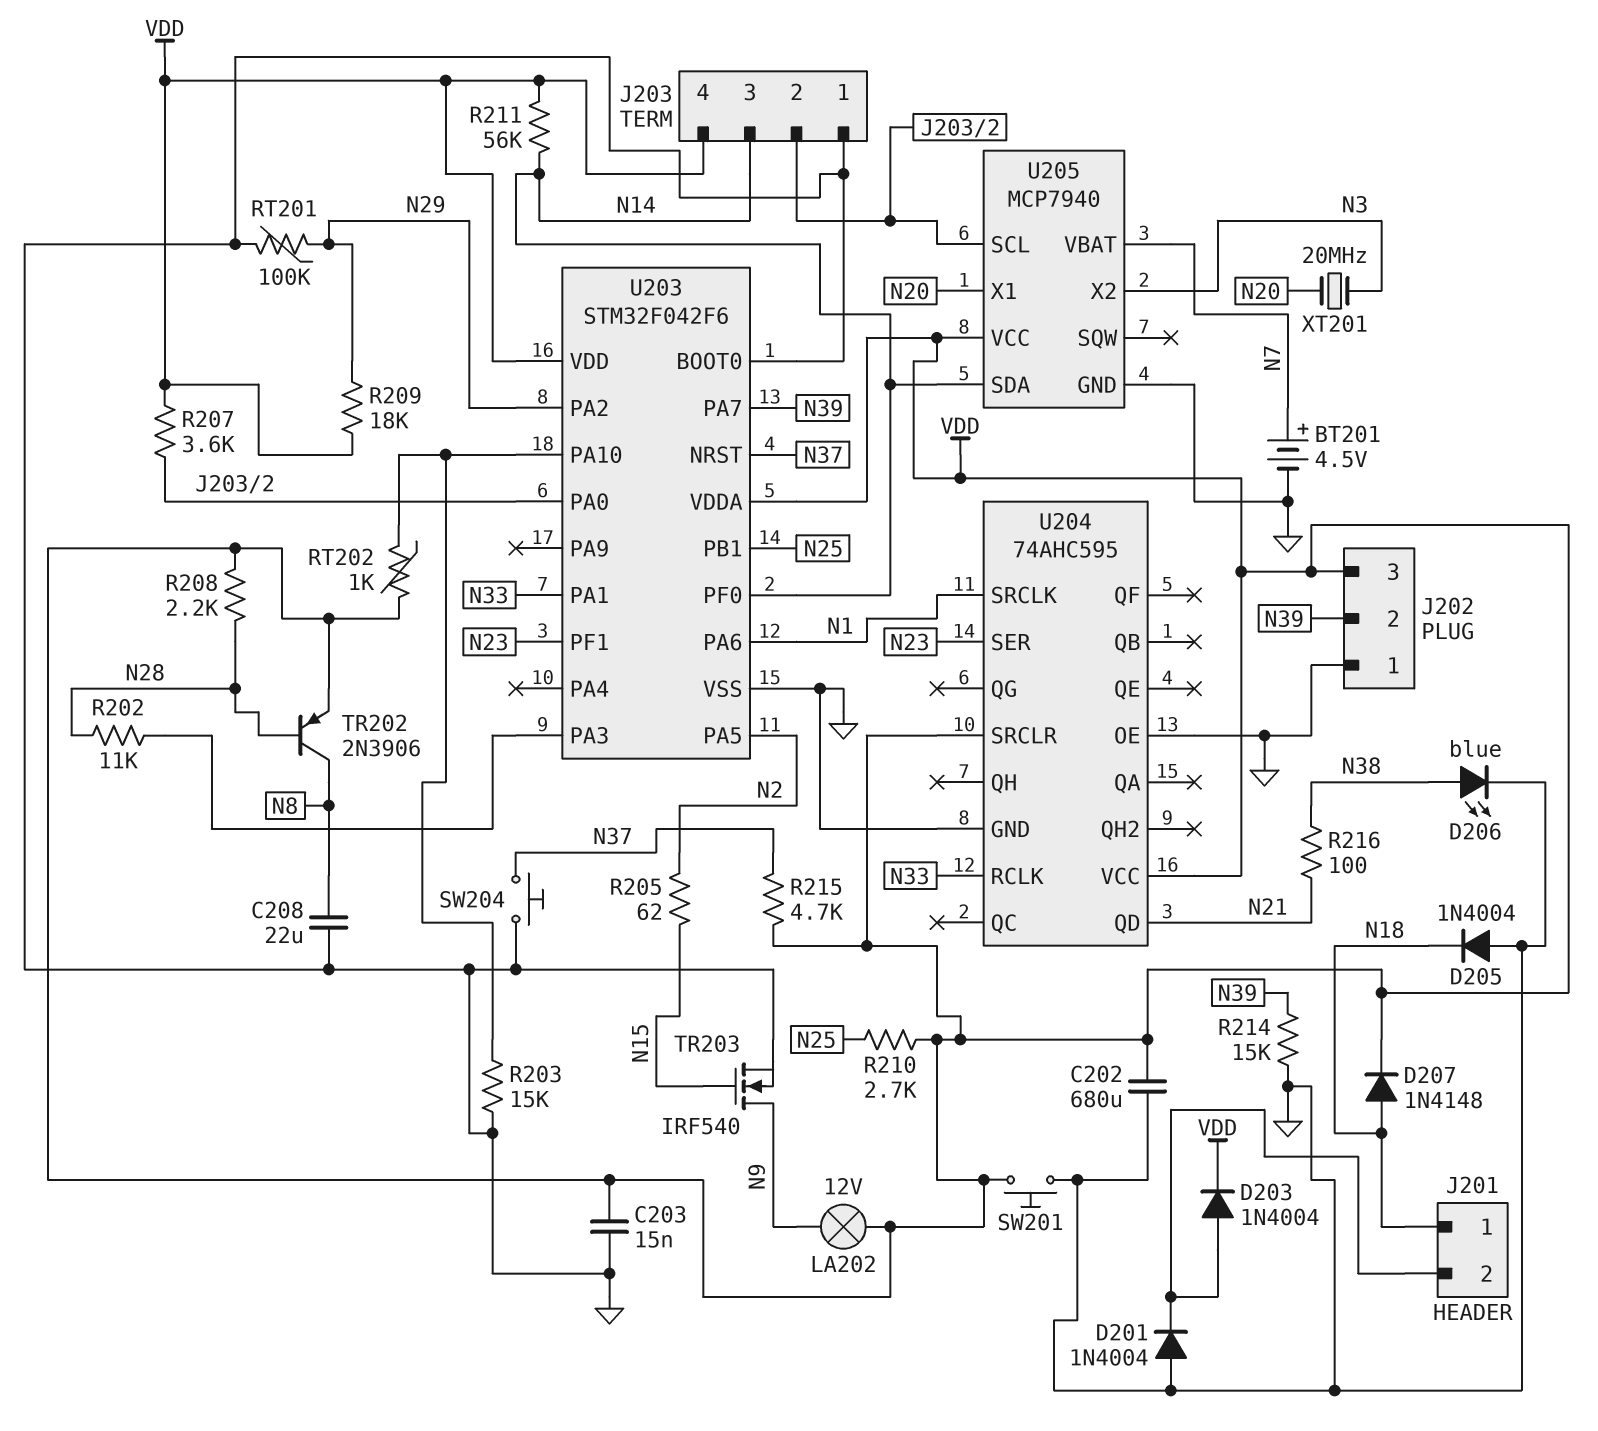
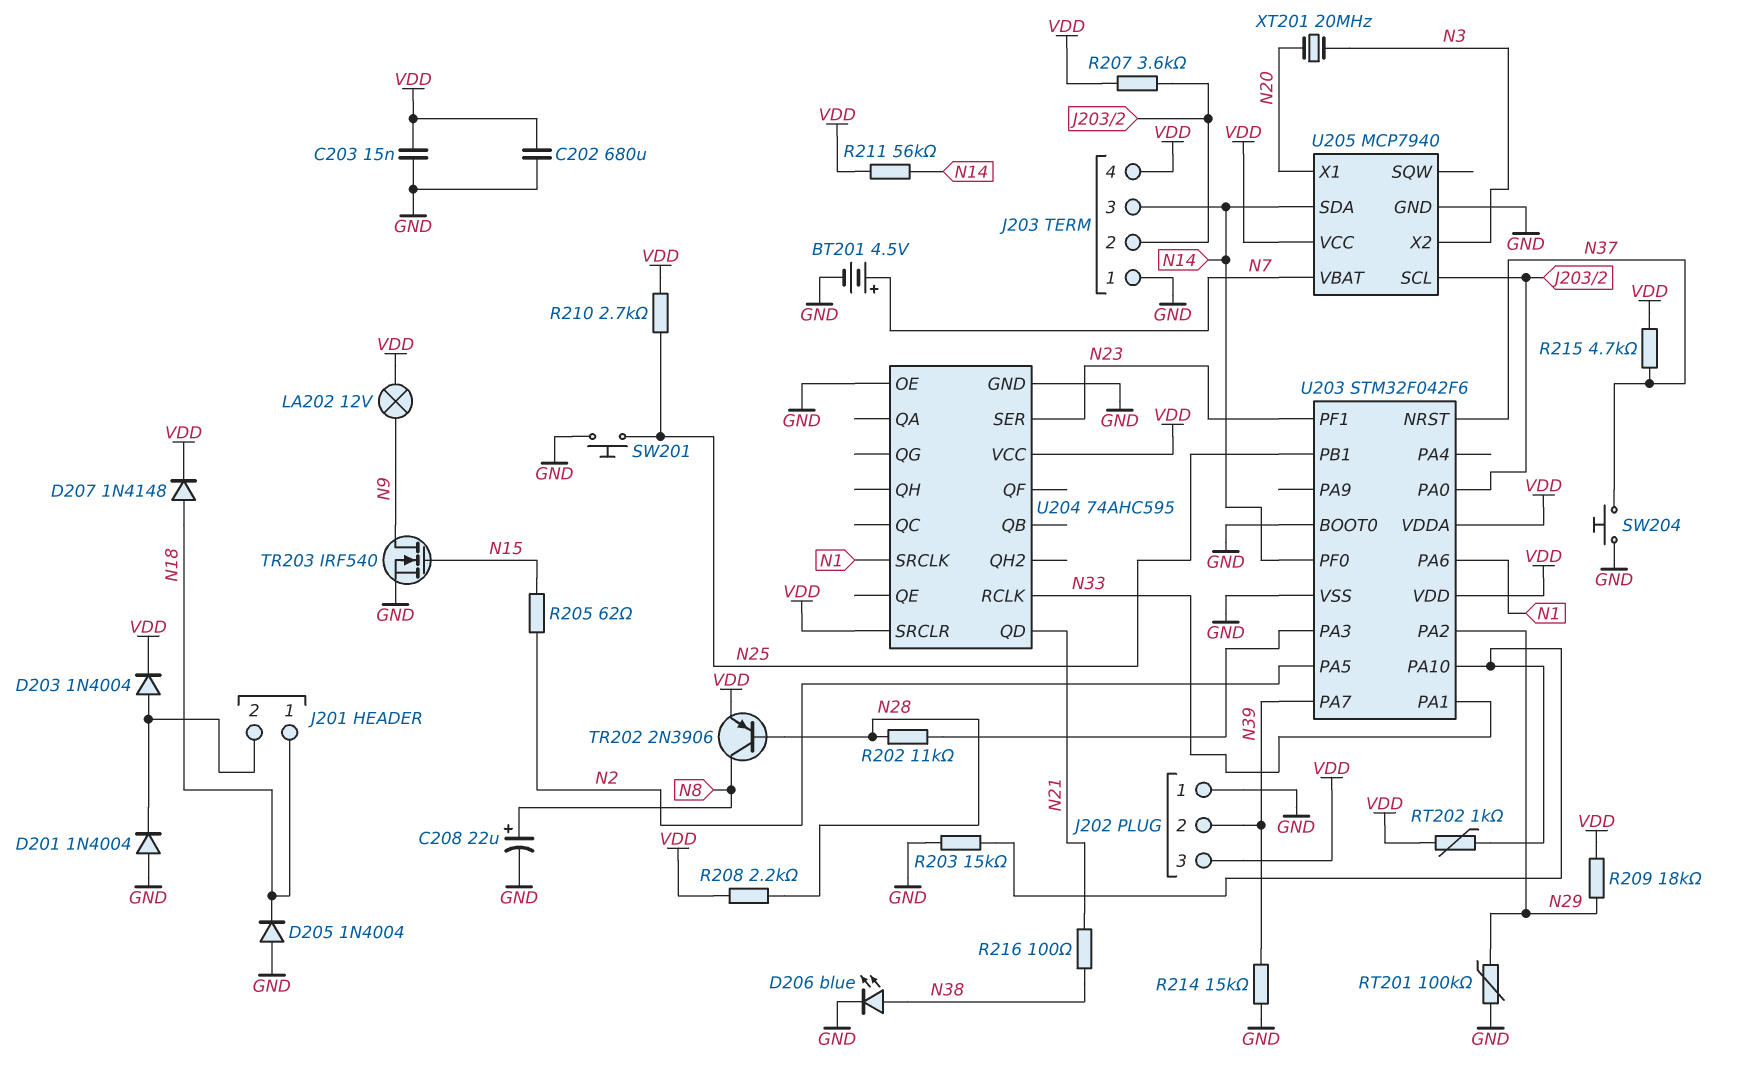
C208: 22uF (GND, N8) -> 22uF (plus N8, minus GND)
SW201: button (GND, VDD) -> button (GND, N25)

